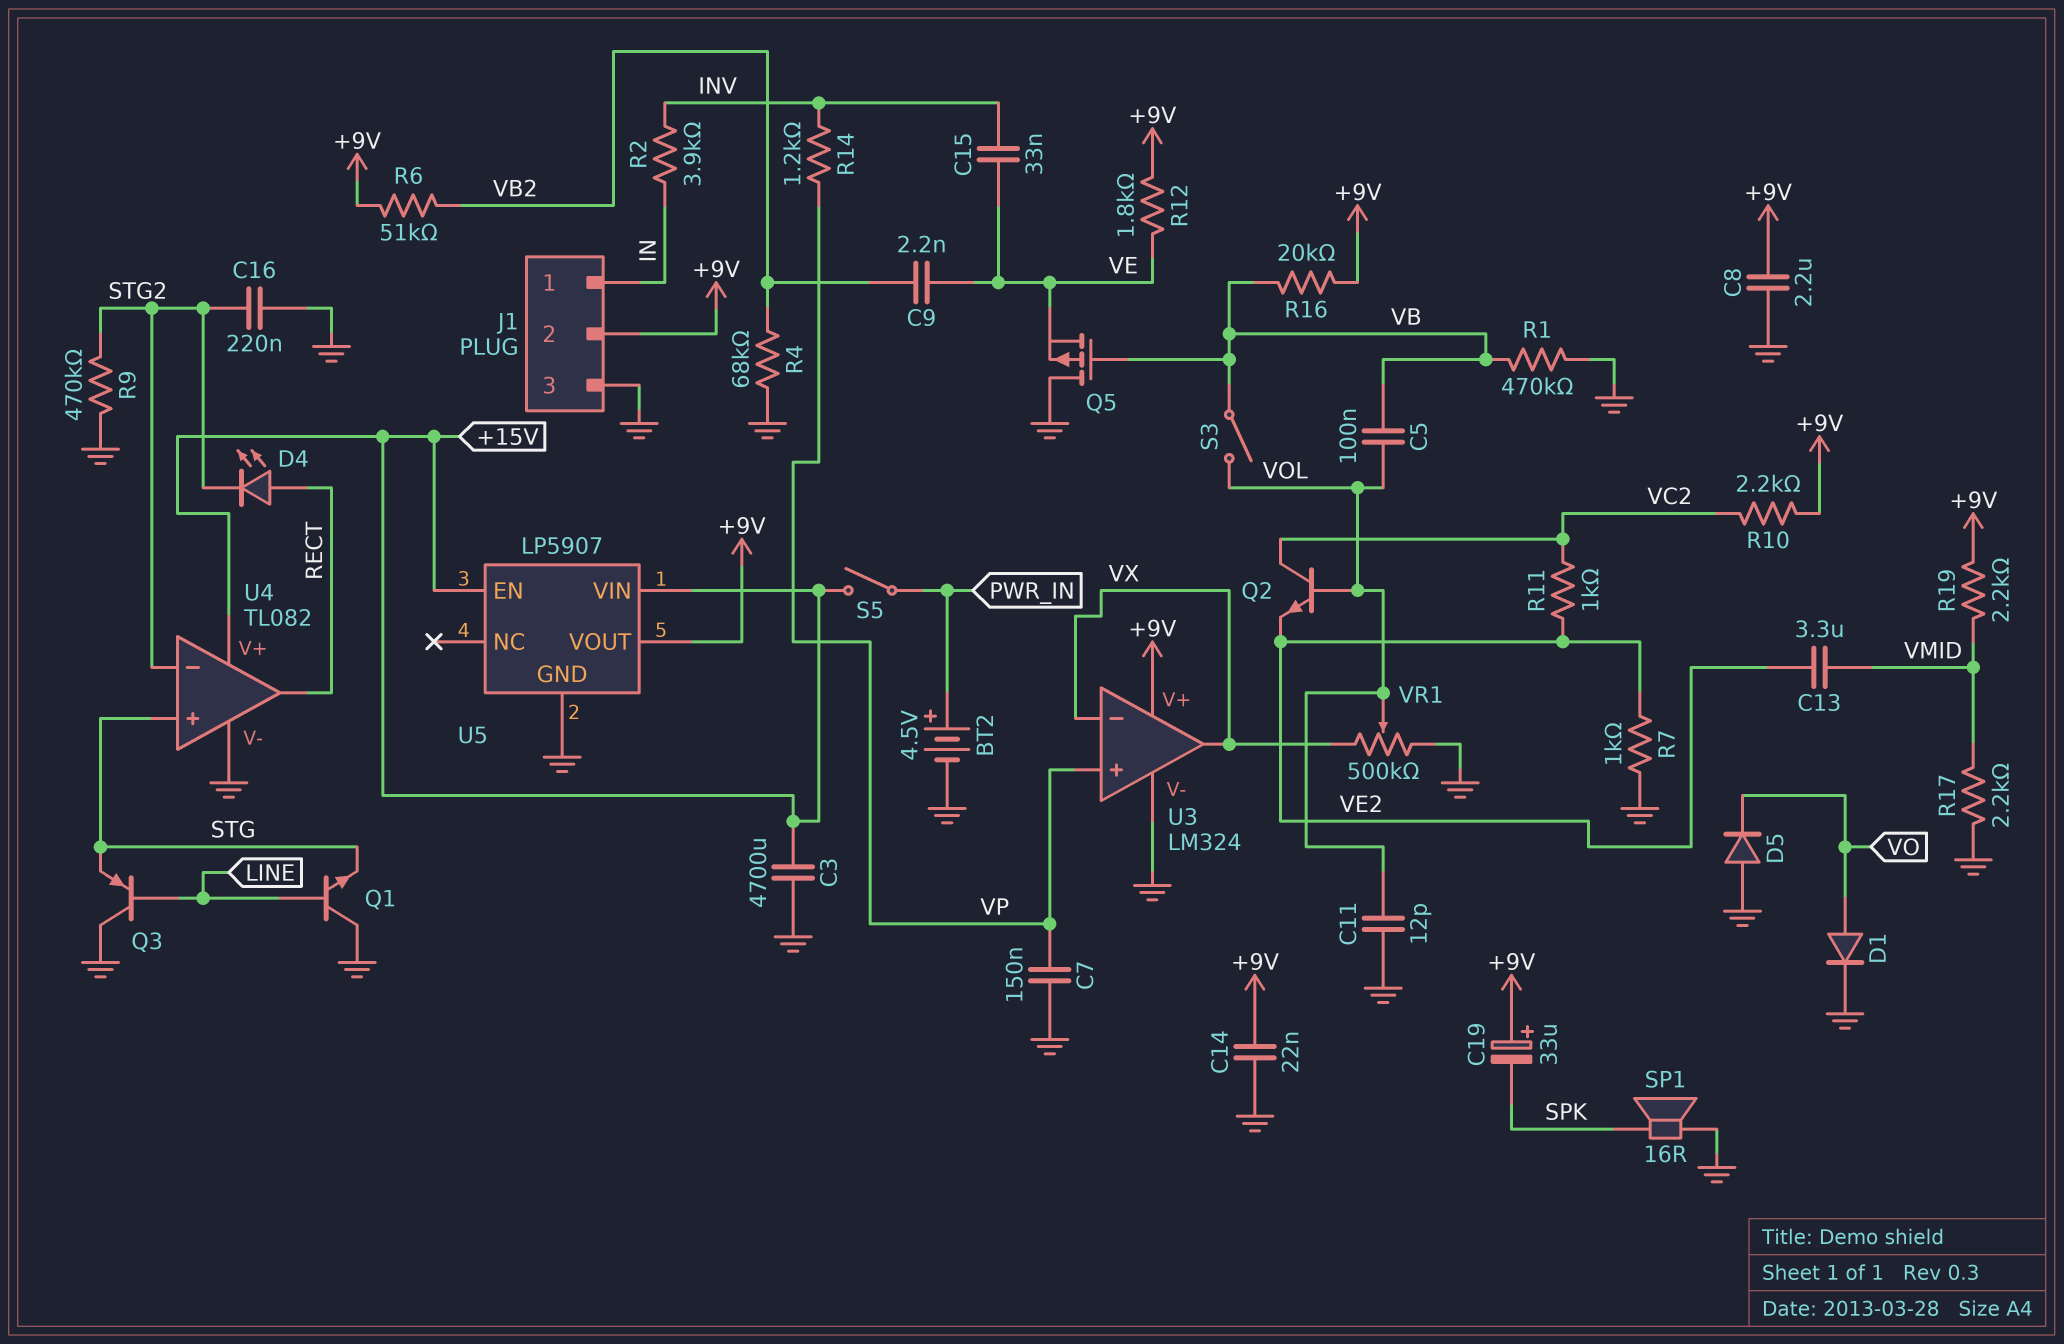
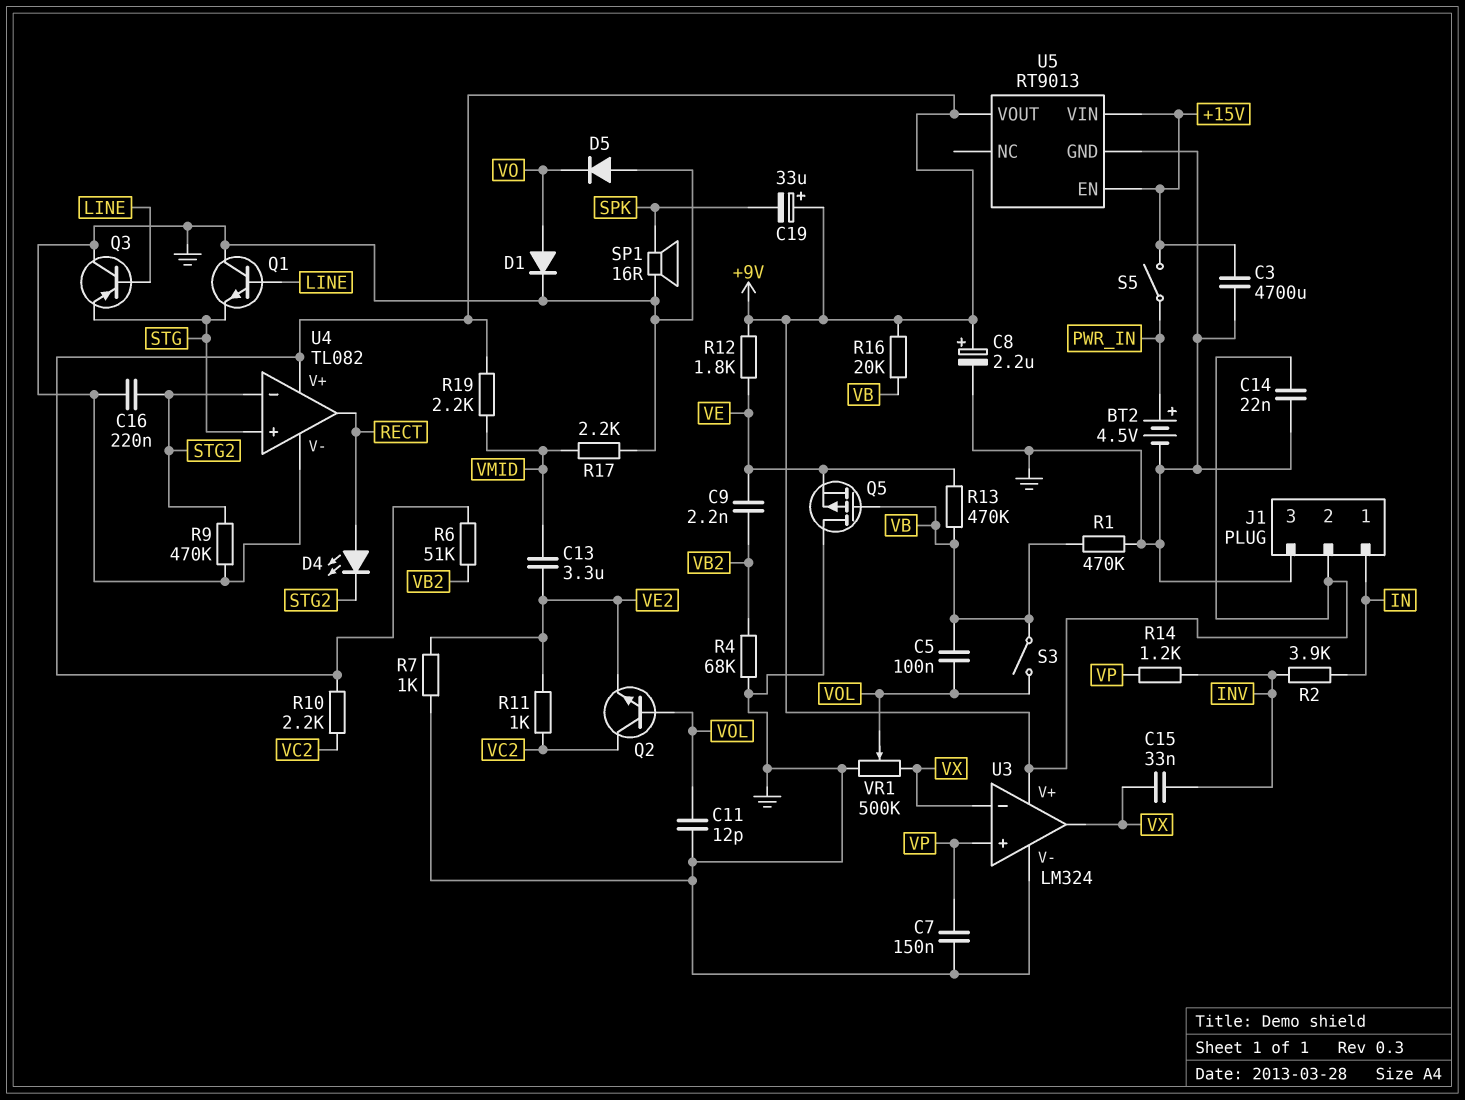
C8: 2.2uF (+9V, GND) -> 2.2uF (plus +9V, minus GND)
C15: 33nF (INV, VE) -> 33nF (INV, VX)
R13: none -> 470k (VB, VE)
U4 pin V+: +15V -> +9V
U5: LP5907 -> RT9013

